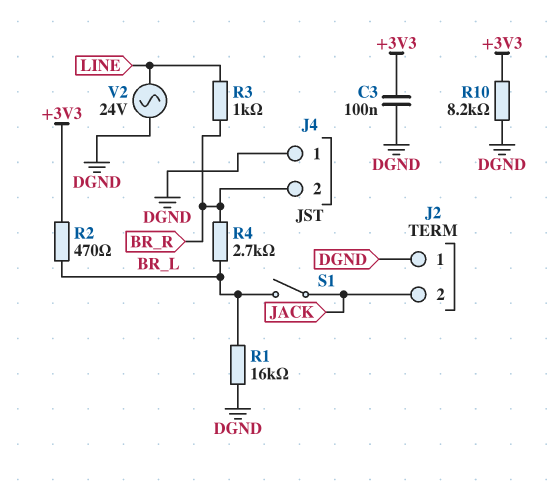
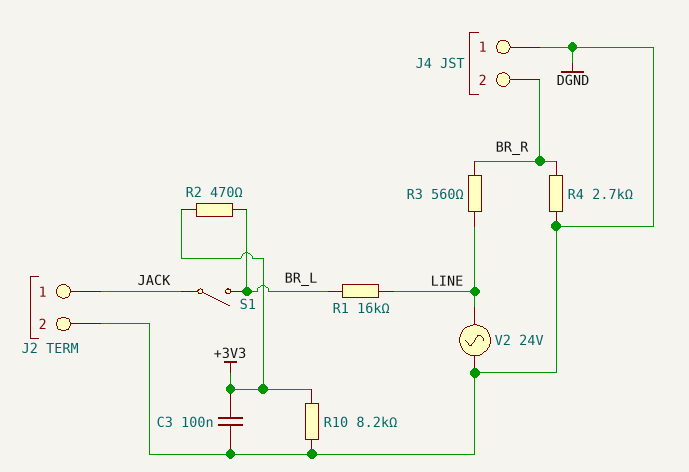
J2 pin 1: DGND -> JACK
J2 pin 2: JACK -> DGND
R1: 16k (BR_L, DGND) -> 16k (BR_L, LINE)
R3: 1k (BR_R, LINE) -> 560 (BR_R, LINE)
R4: 2.7k (BR_L, BR_R) -> 2.7k (BR_R, DGND)

